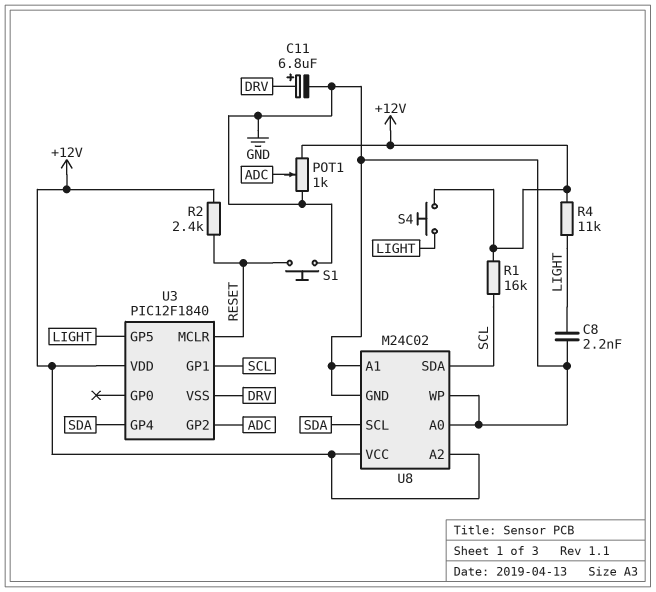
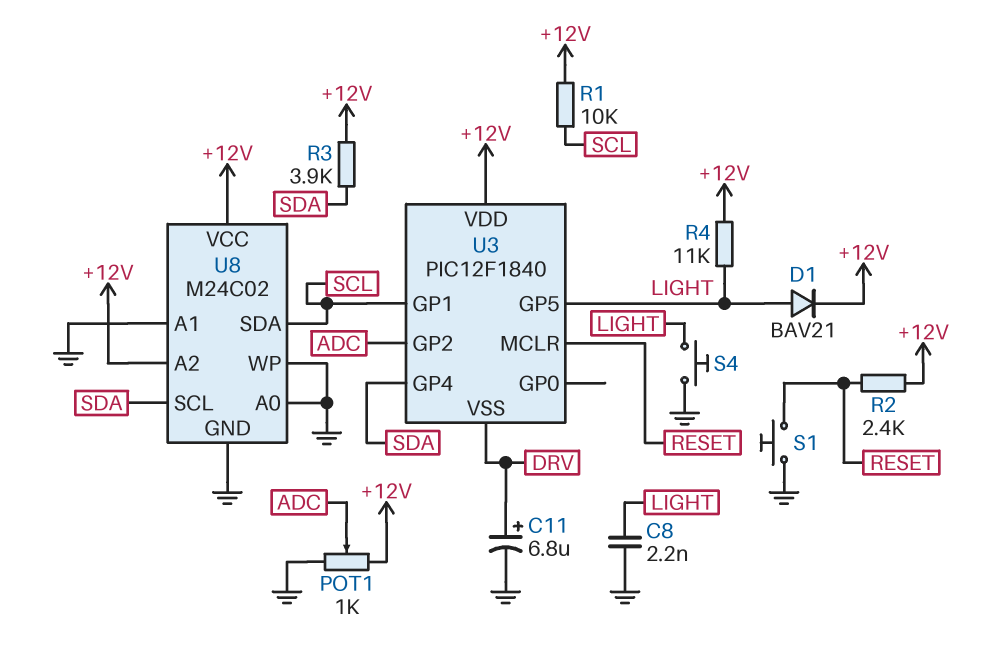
D1: none -> diode BAV21 (A LIGHT, K +12V)
R1: 16k (+12V, SCL) -> 10k (+12V, SCL)
R3: none -> 3.9k (+12V, SDA)
S4: button (+12V, LIGHT) -> button (GND, LIGHT)

